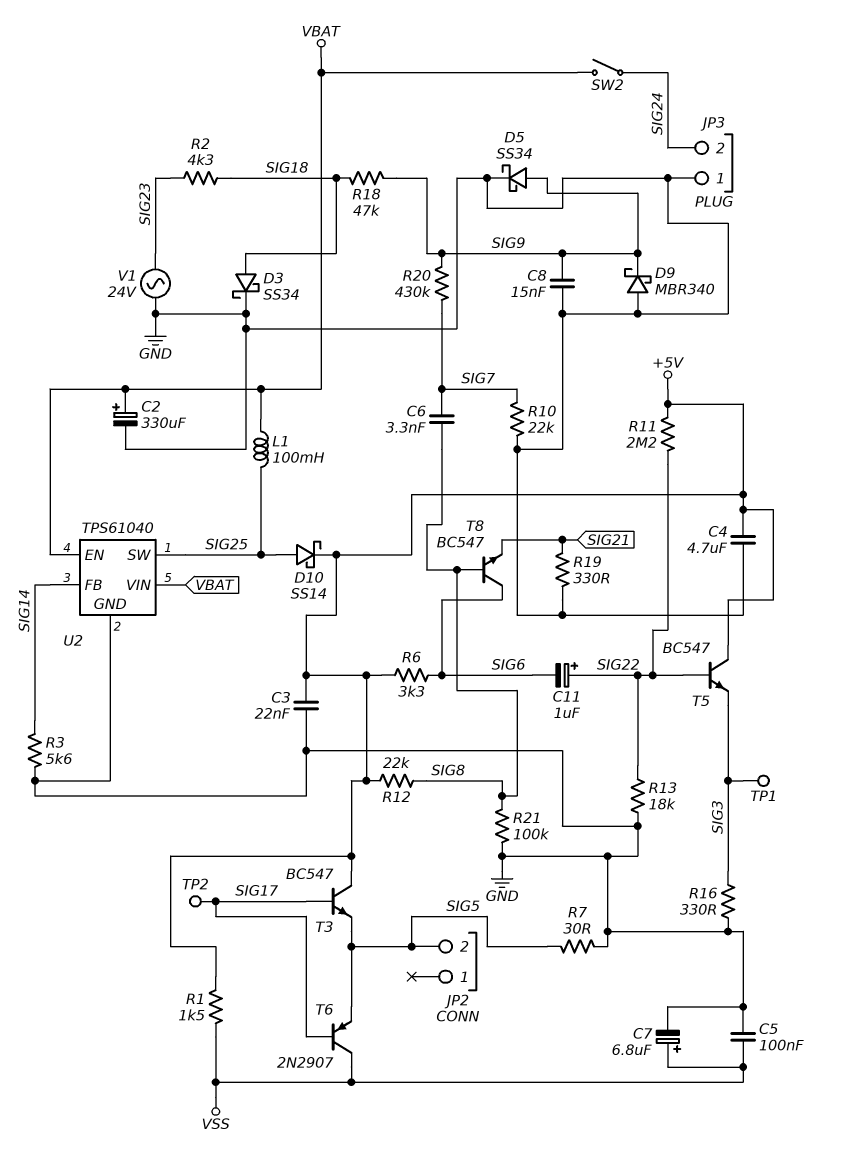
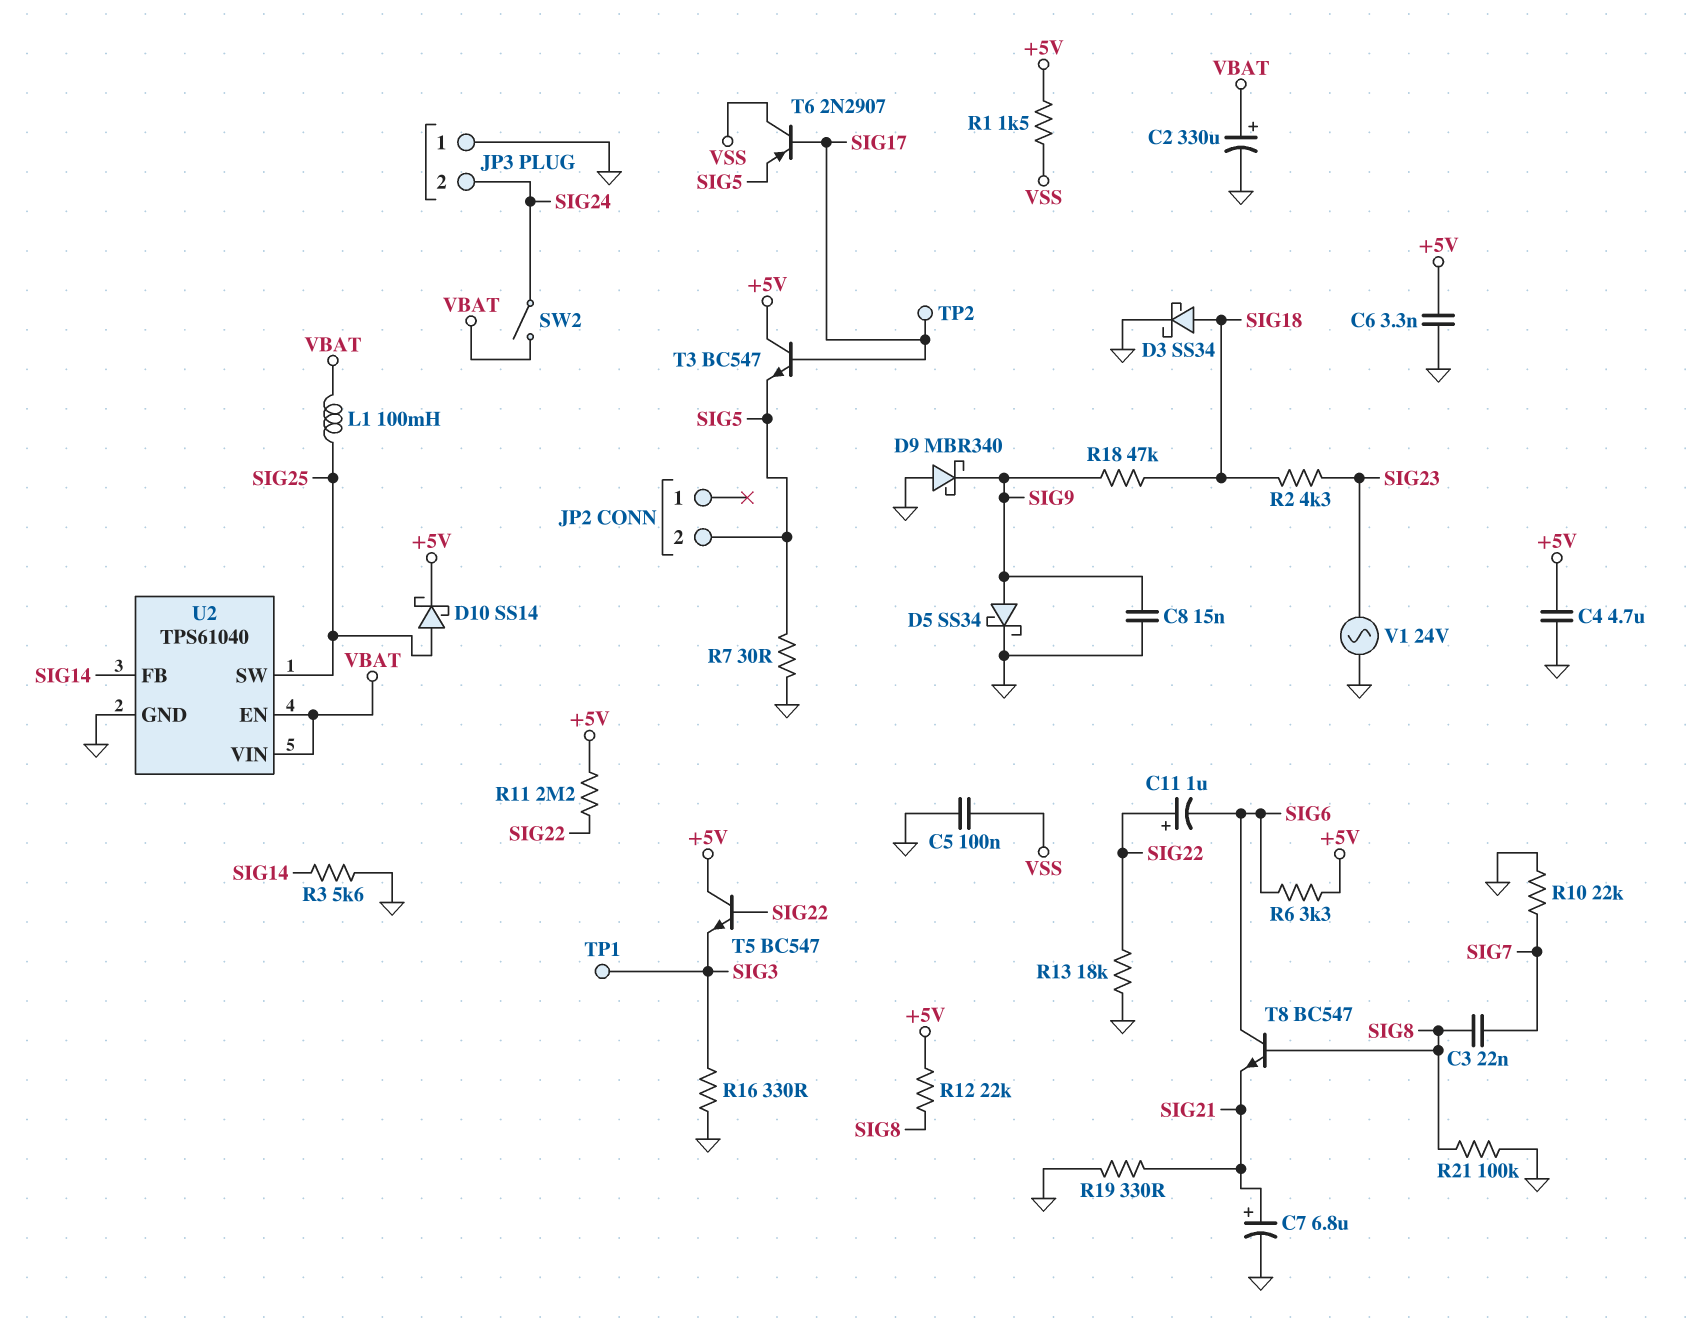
C3: 22nF (+5V, GND) -> 22nF (SIG7, SIG8)
C6: 3.3nF (SIG7, SIG8) -> 3.3nF (+5V, GND)
C7: 6.8uF (plus VSS, minus GND) -> 6.8uF (plus SIG21, minus GND)
R20: 430k (SIG7, SIG9) -> none

